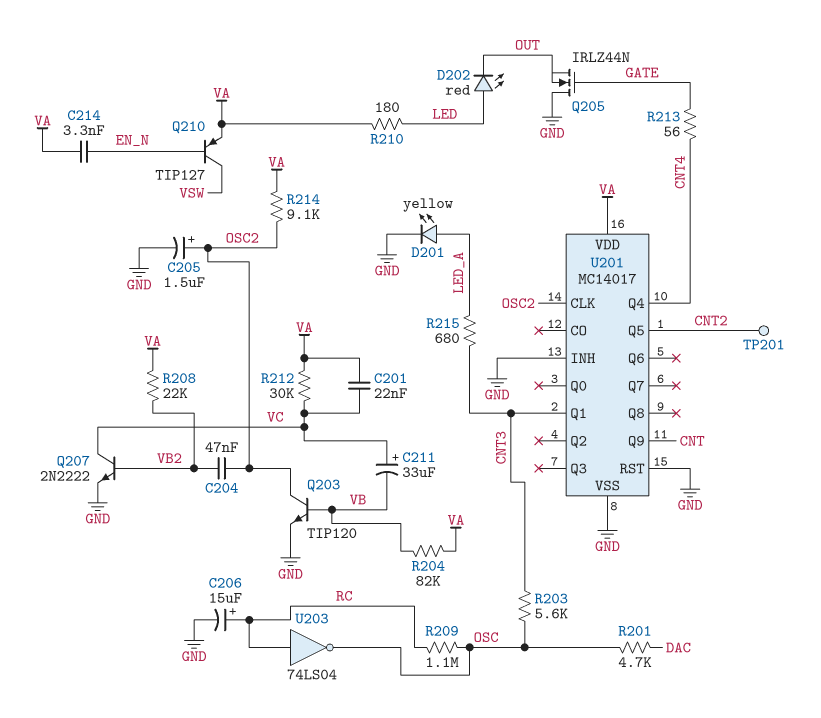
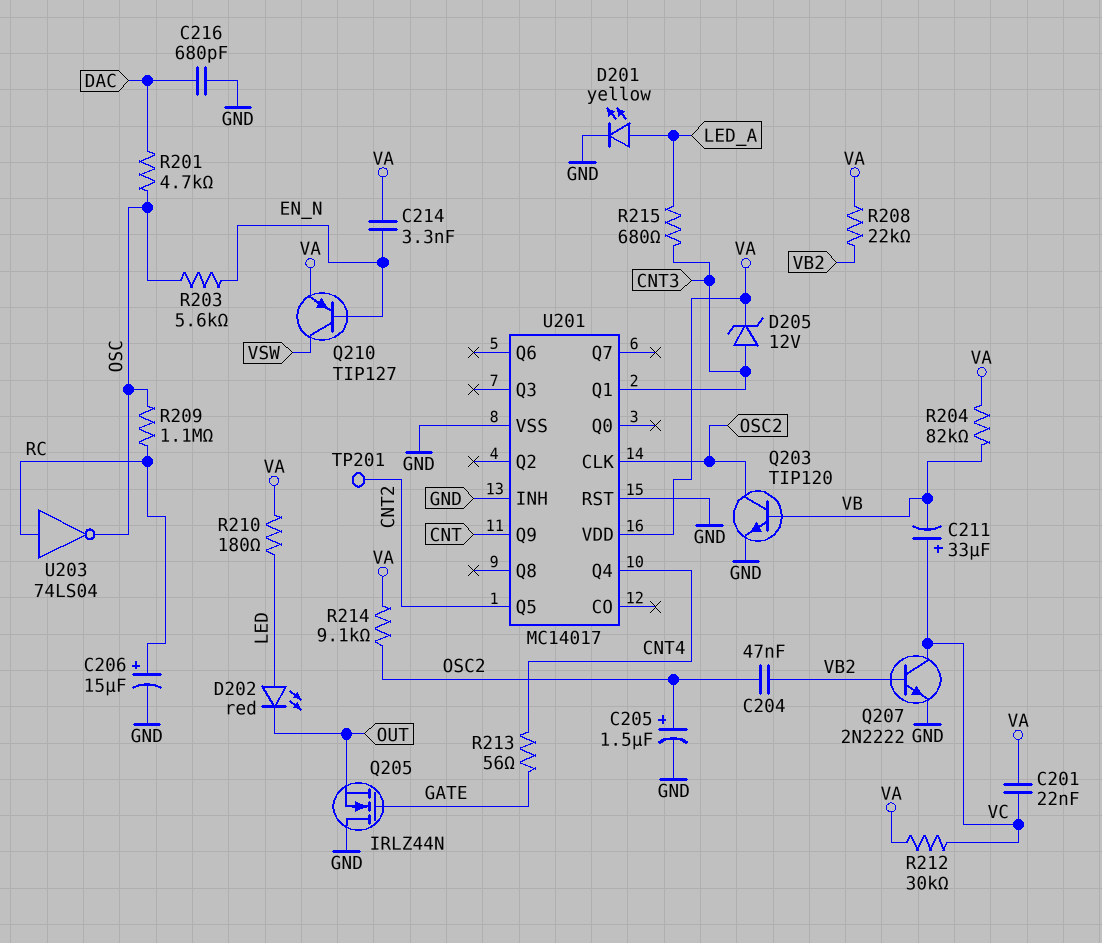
C216: none -> 680pF (DAC, GND)
D205: none -> zener 12V (A CNT3, K VA)
R203: 5.6k (CNT3, OSC) -> 5.6k (EN_N, OSC)

